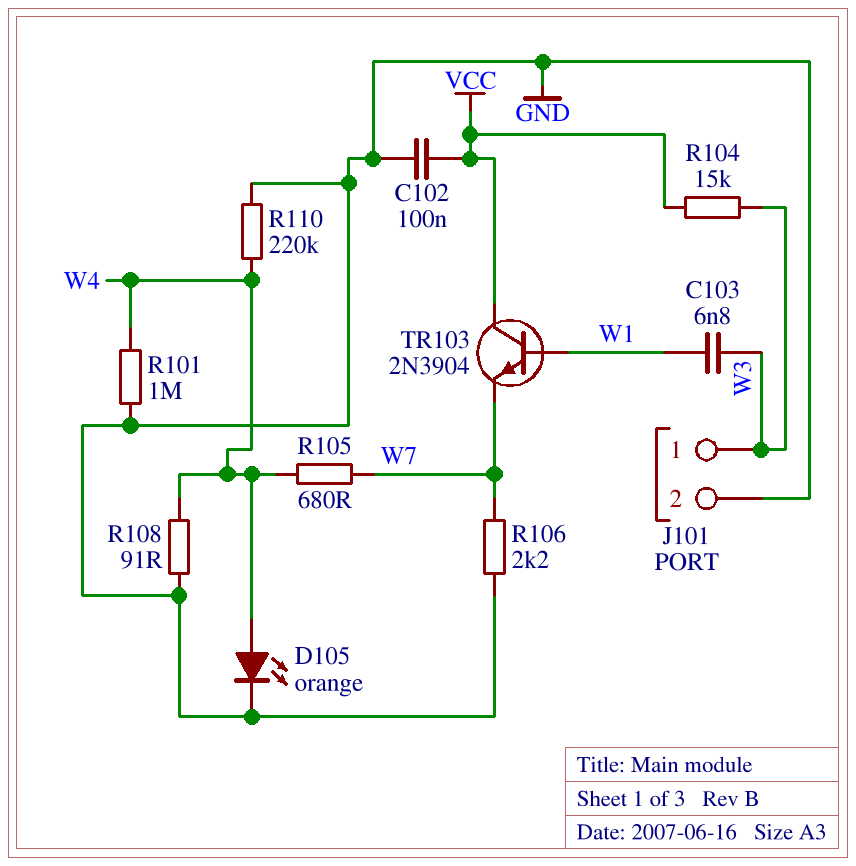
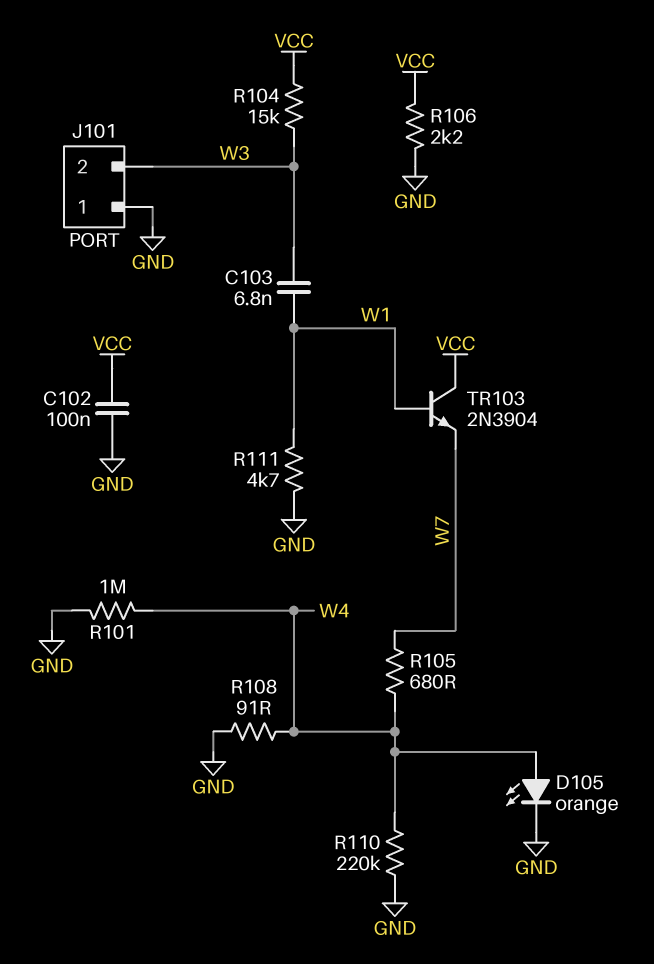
J101 pin 1: W3 -> GND
J101 pin 2: GND -> W3
R106: 2.2k (GND, W7) -> 2.2k (GND, VCC)
R111: none -> 4.7k (GND, W1)

